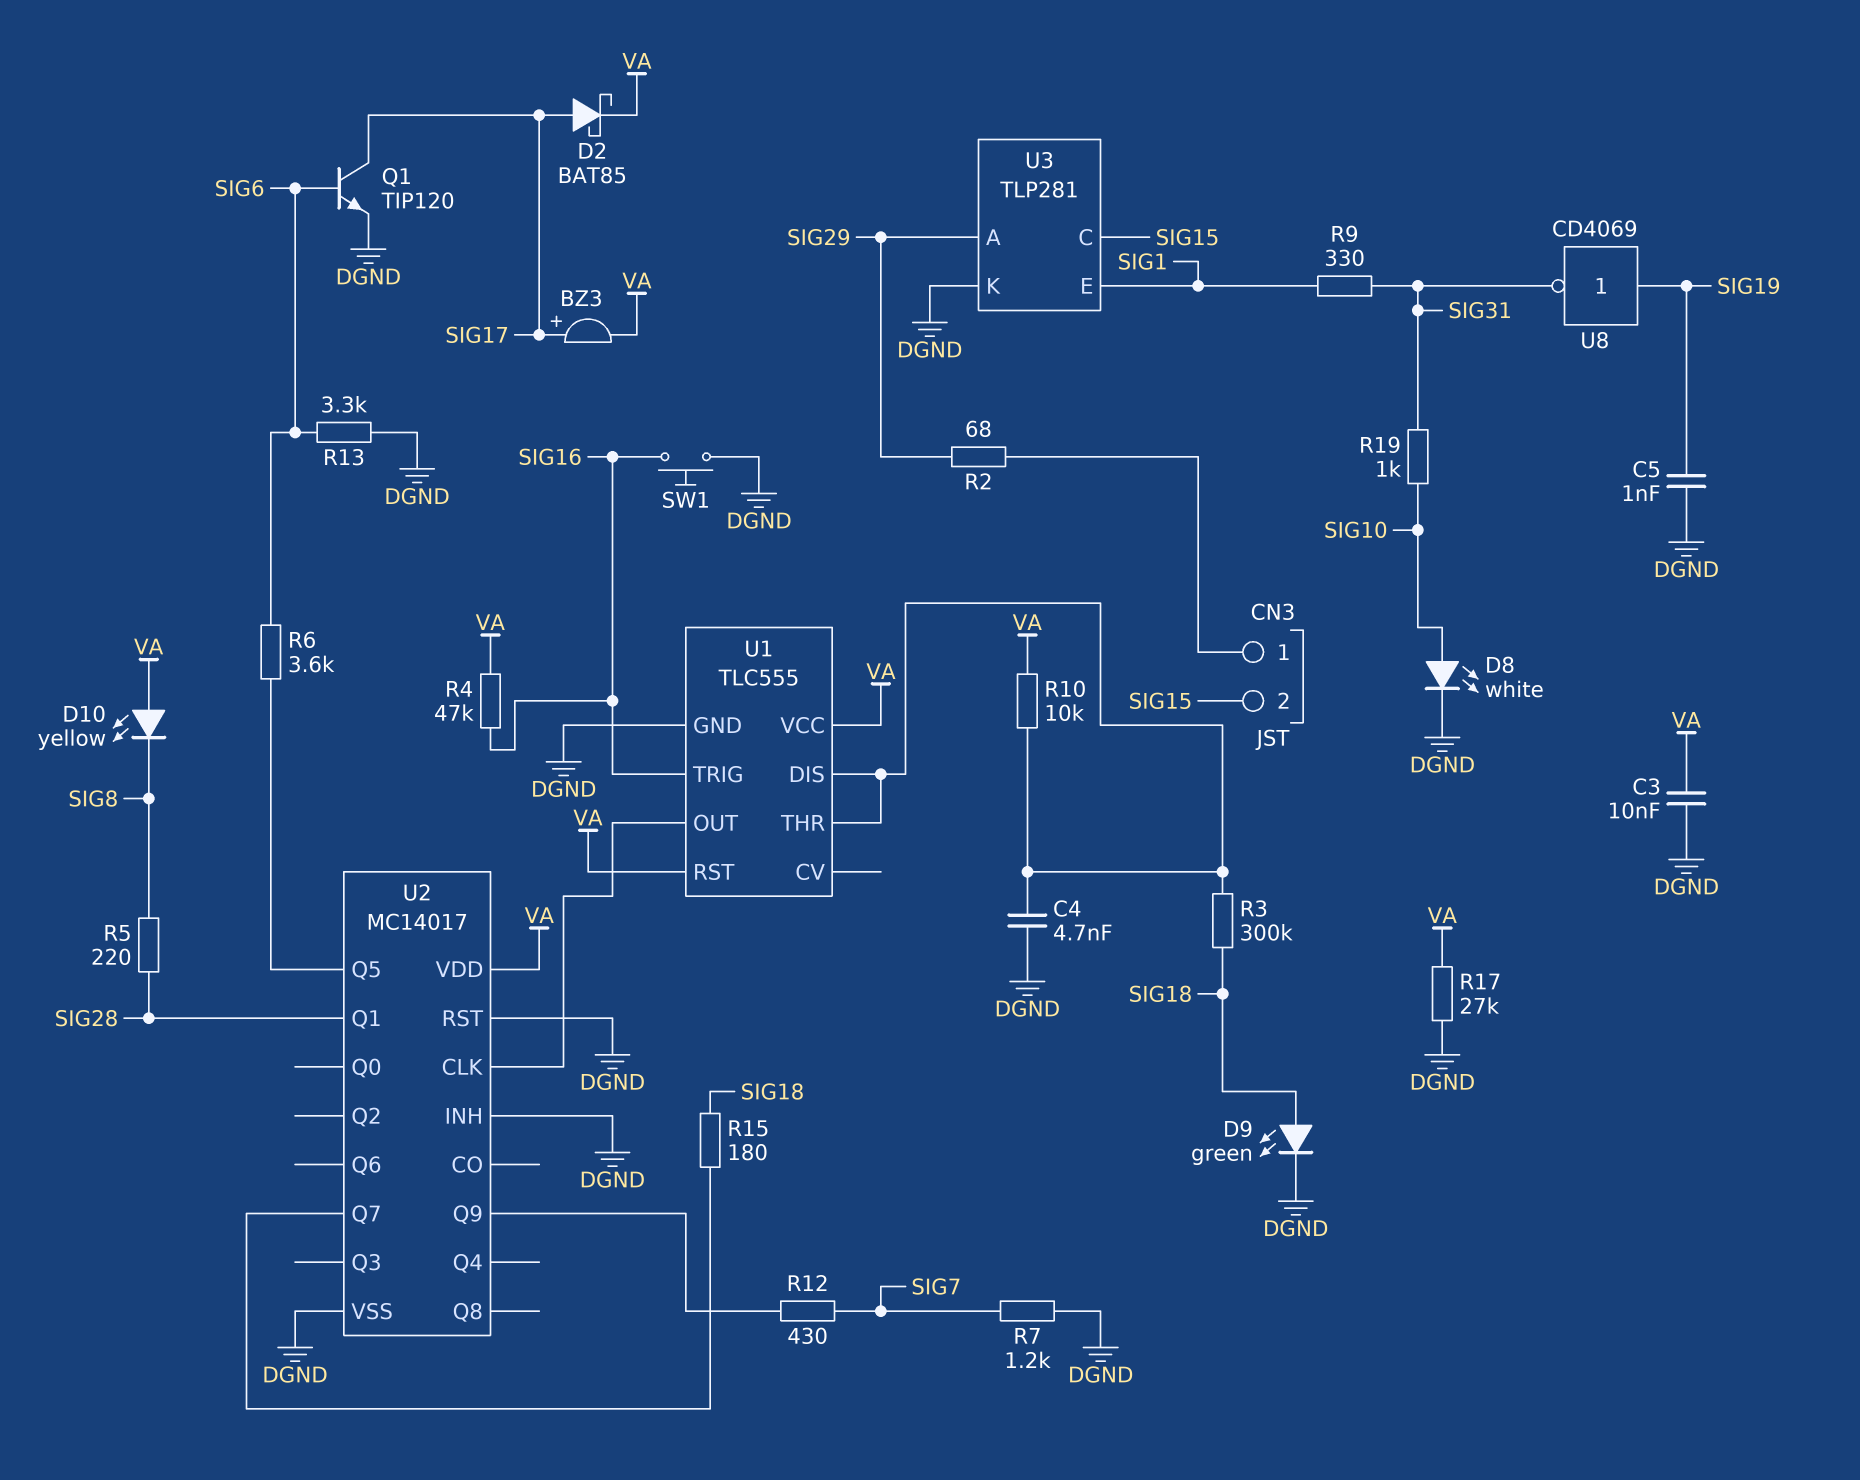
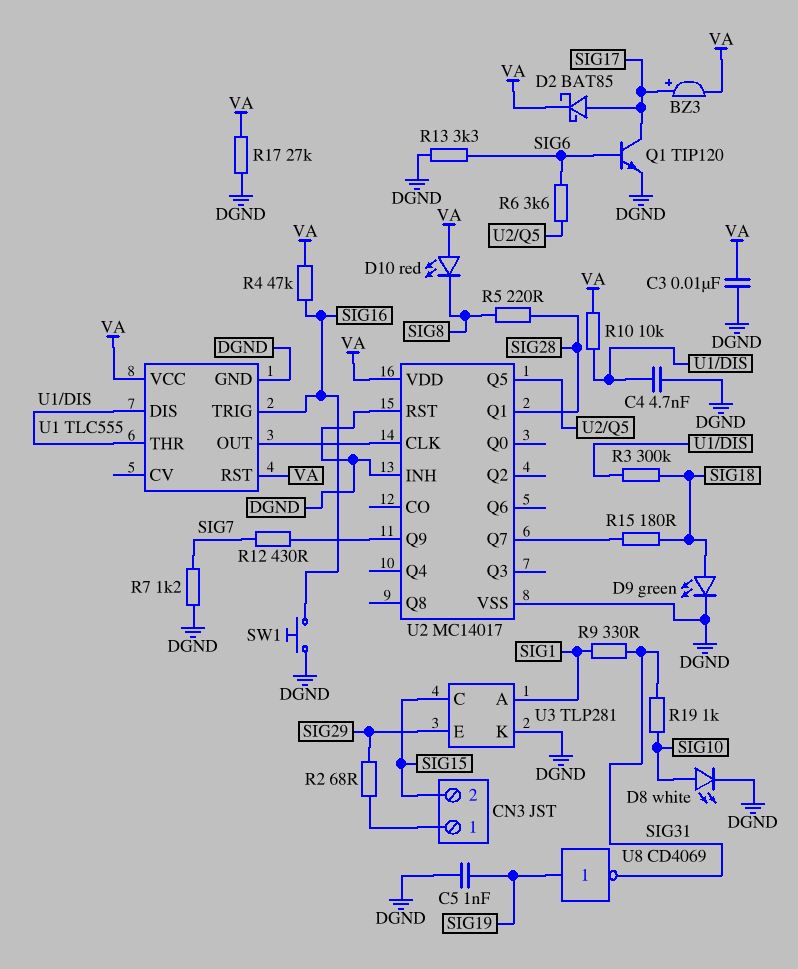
D10: LED yellow (A VA, K SIG8) -> LED red (A VA, K SIG8)
U3 pin A: SIG29 -> SIG1
U3 pin E: SIG1 -> SIG29

